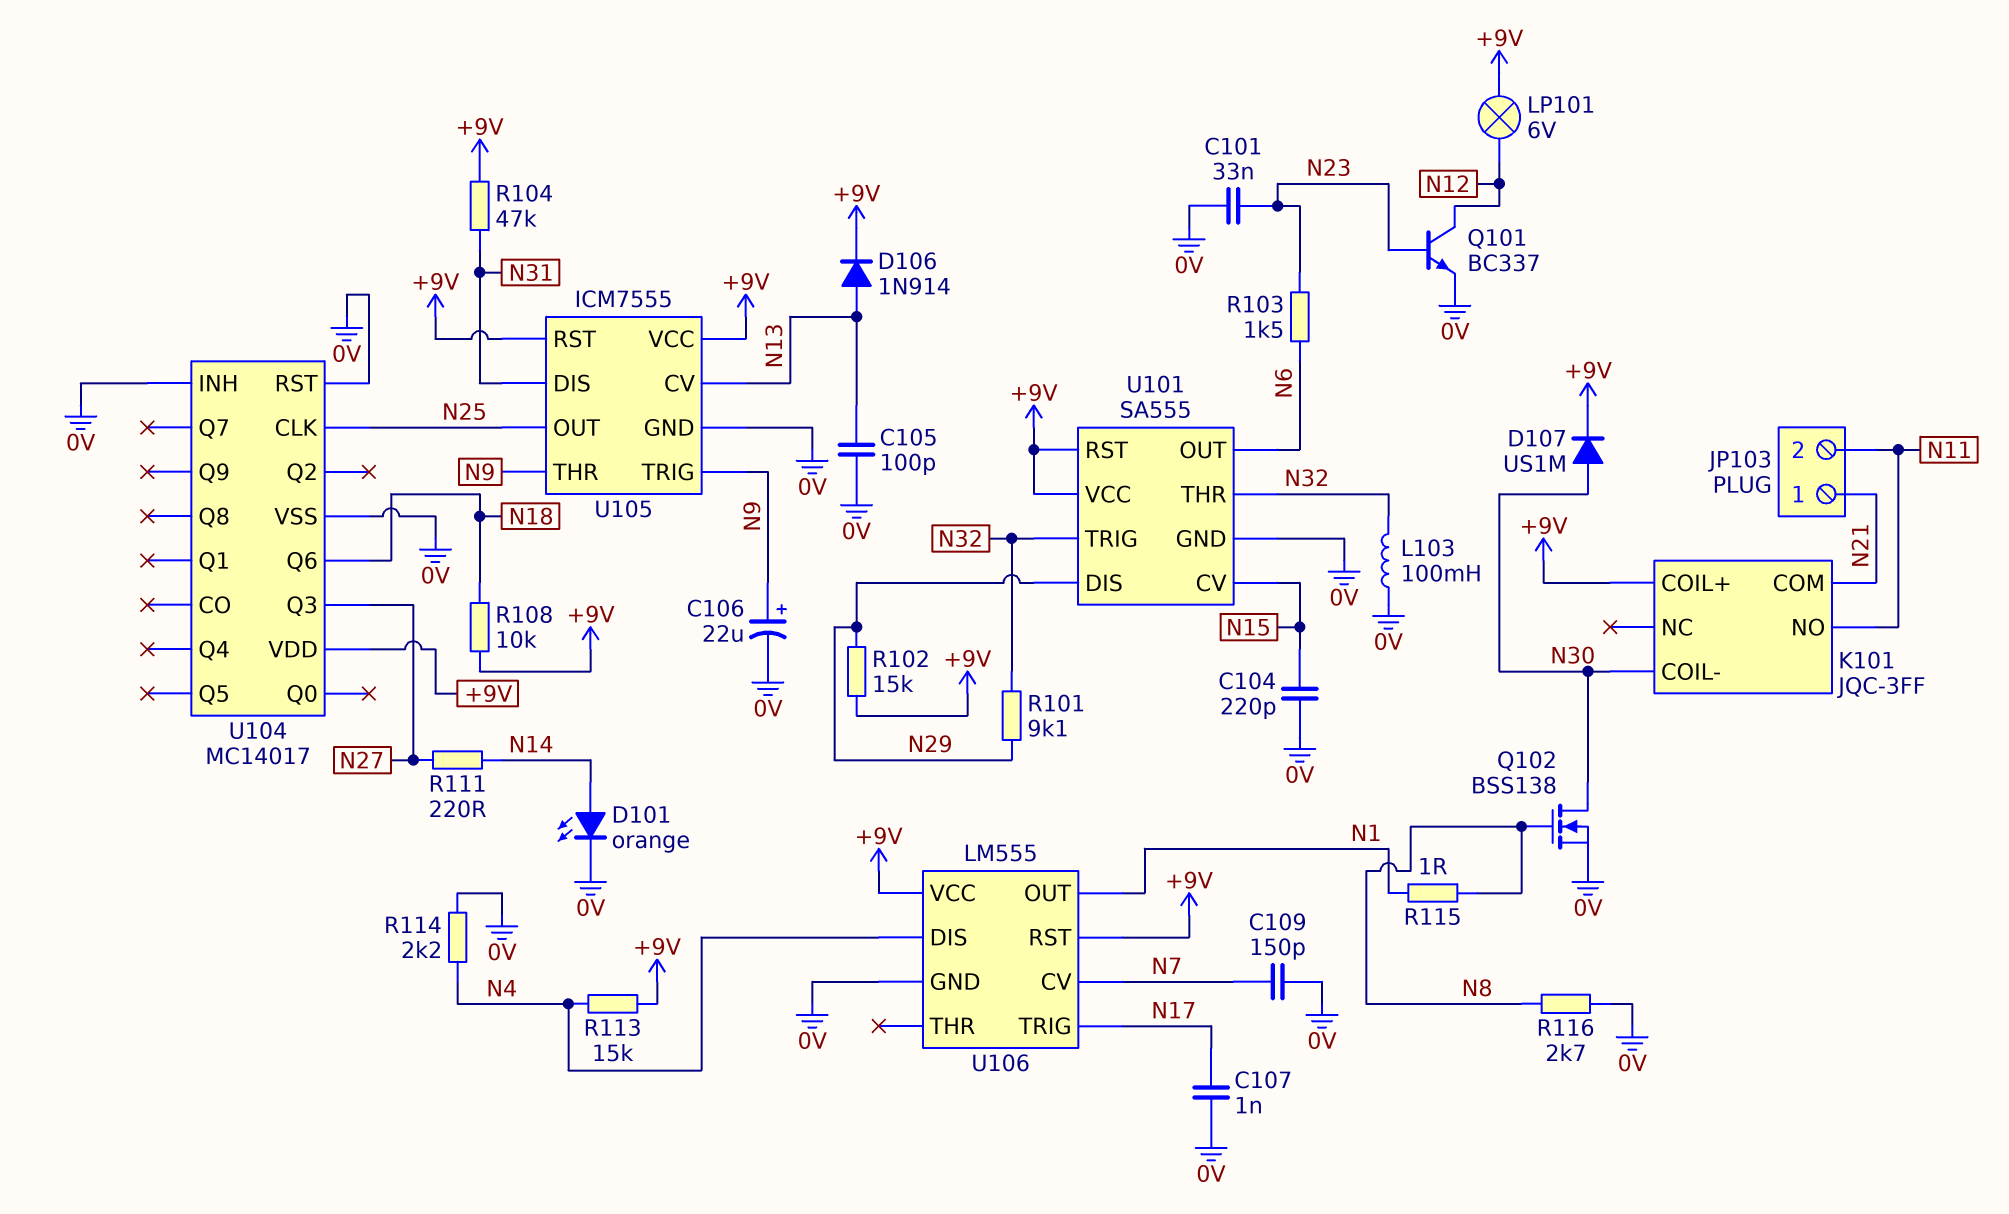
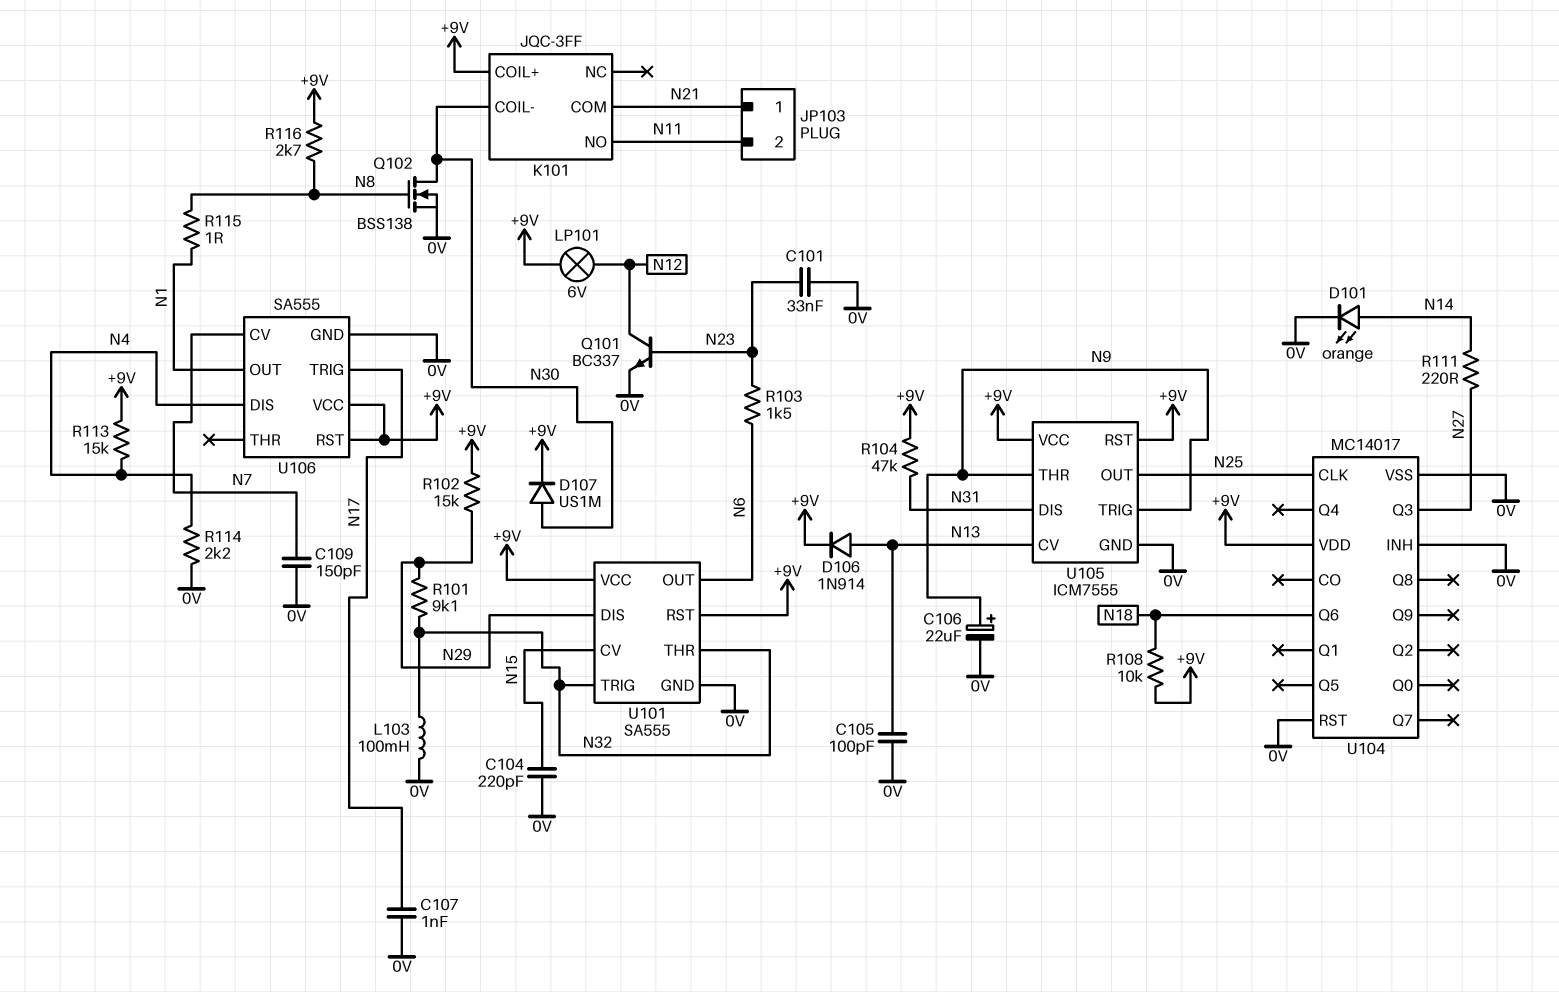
R116: 2.7k (0V, N8) -> 2.7k (+9V, N8)
U106: LM555 -> SA555

